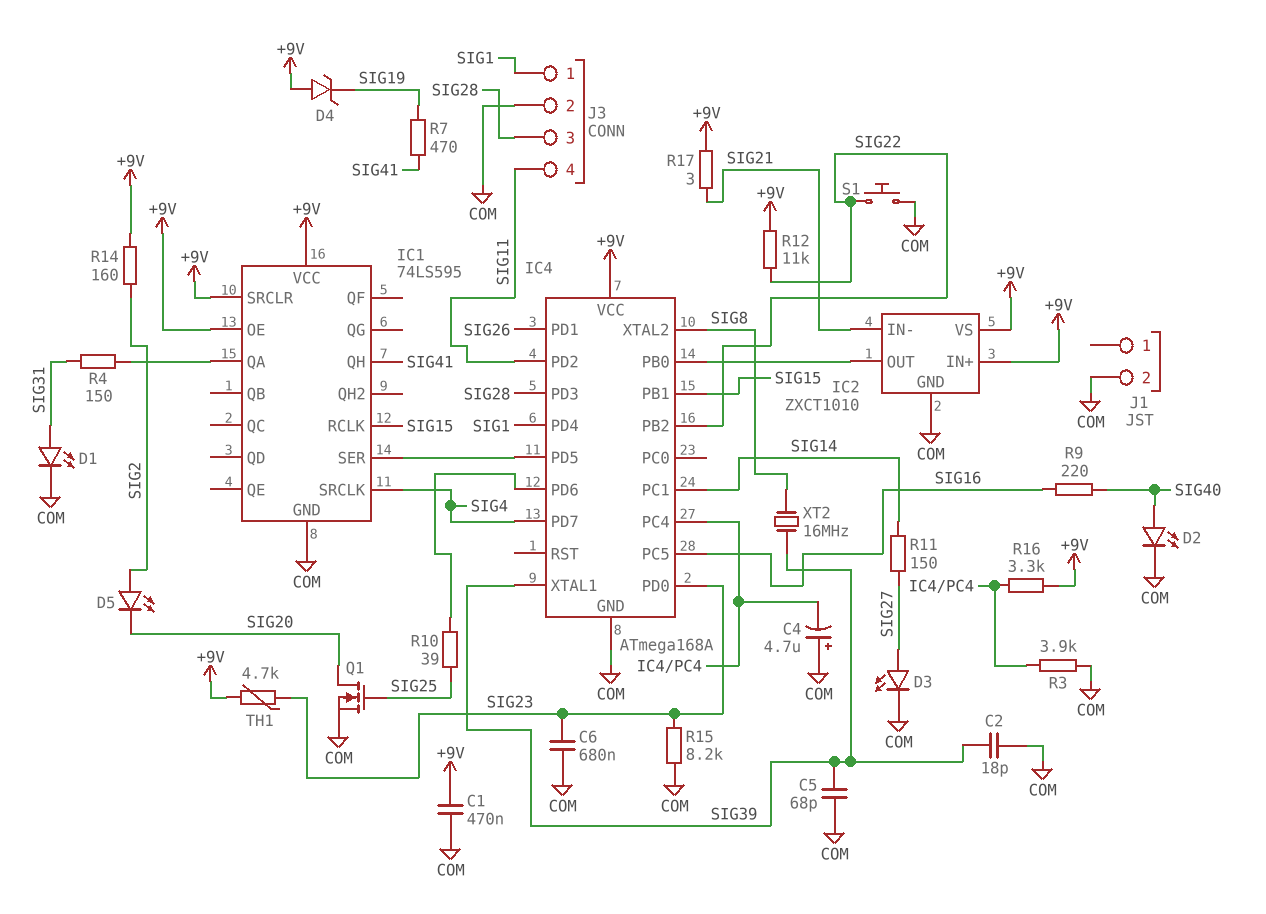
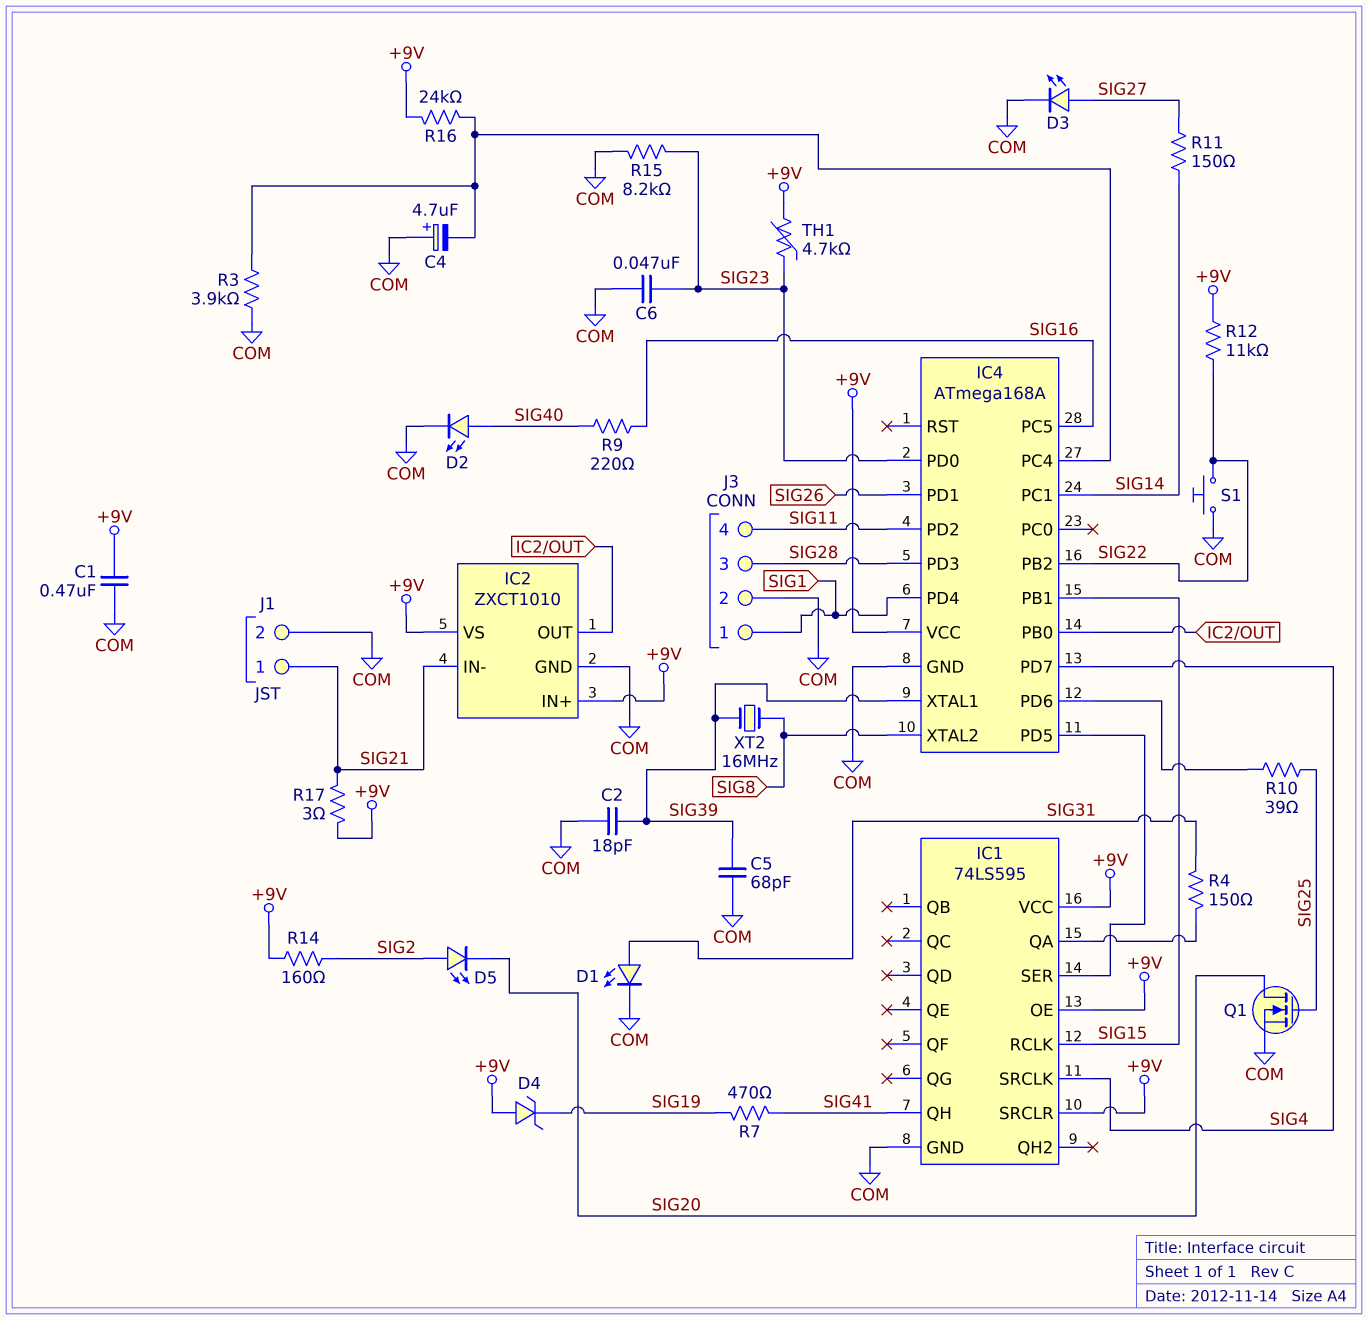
C6: 680nF (COM, SIG23) -> 47nF (COM, SIG23)
J1 pin 1: none -> SIG21
R16: 3.3k (+9V, IC4/PC4) -> 24k (+9V, IC4/PC4)

